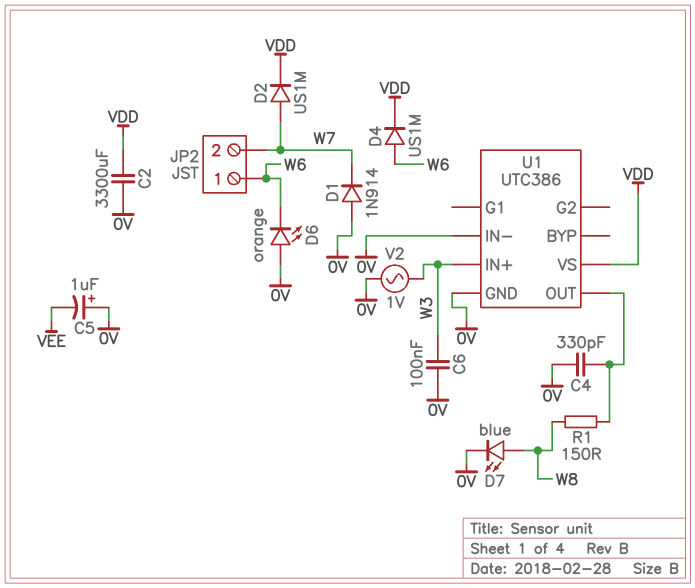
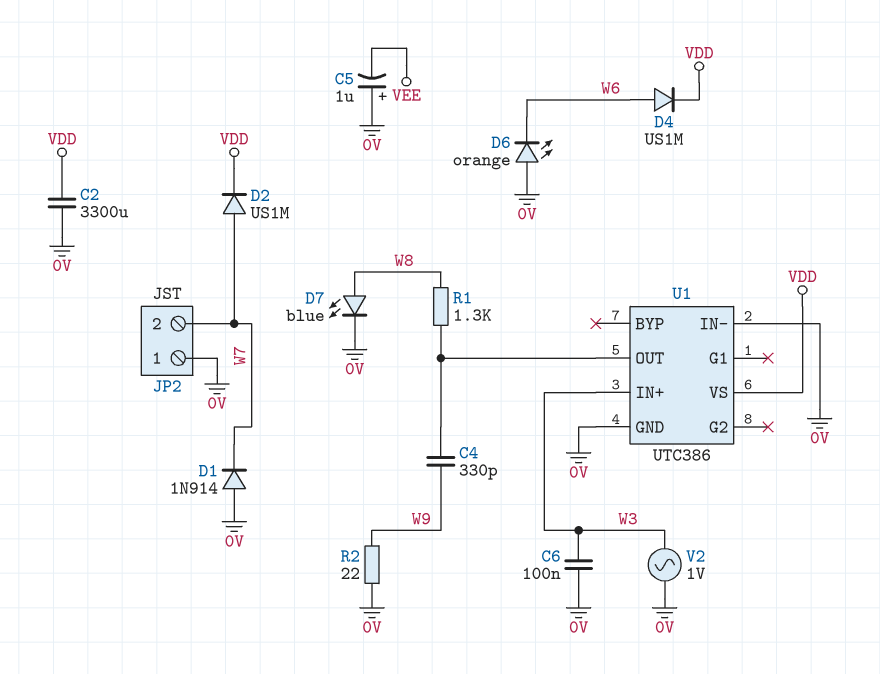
C4: 330pF (0V, U1/OUT) -> 330pF (U1/OUT, W9)
JP2 pin 1: W6 -> 0V
R1: 150 (U1/OUT, W8) -> 1.3k (U1/OUT, W8)
R2: none -> 22 (0V, W9)

